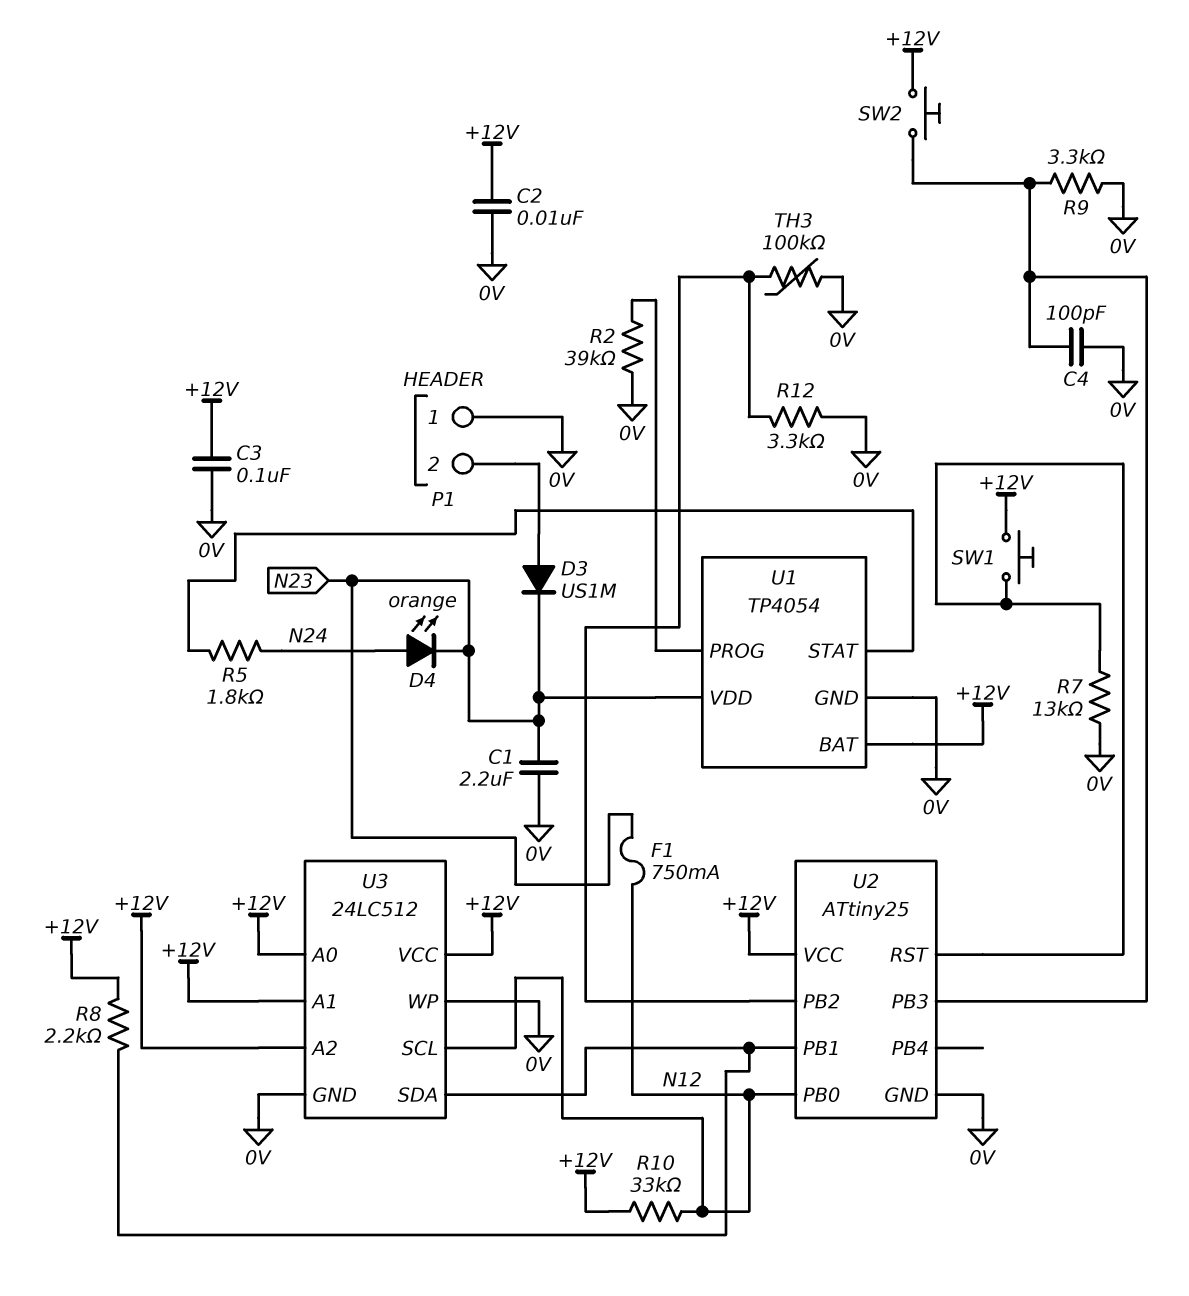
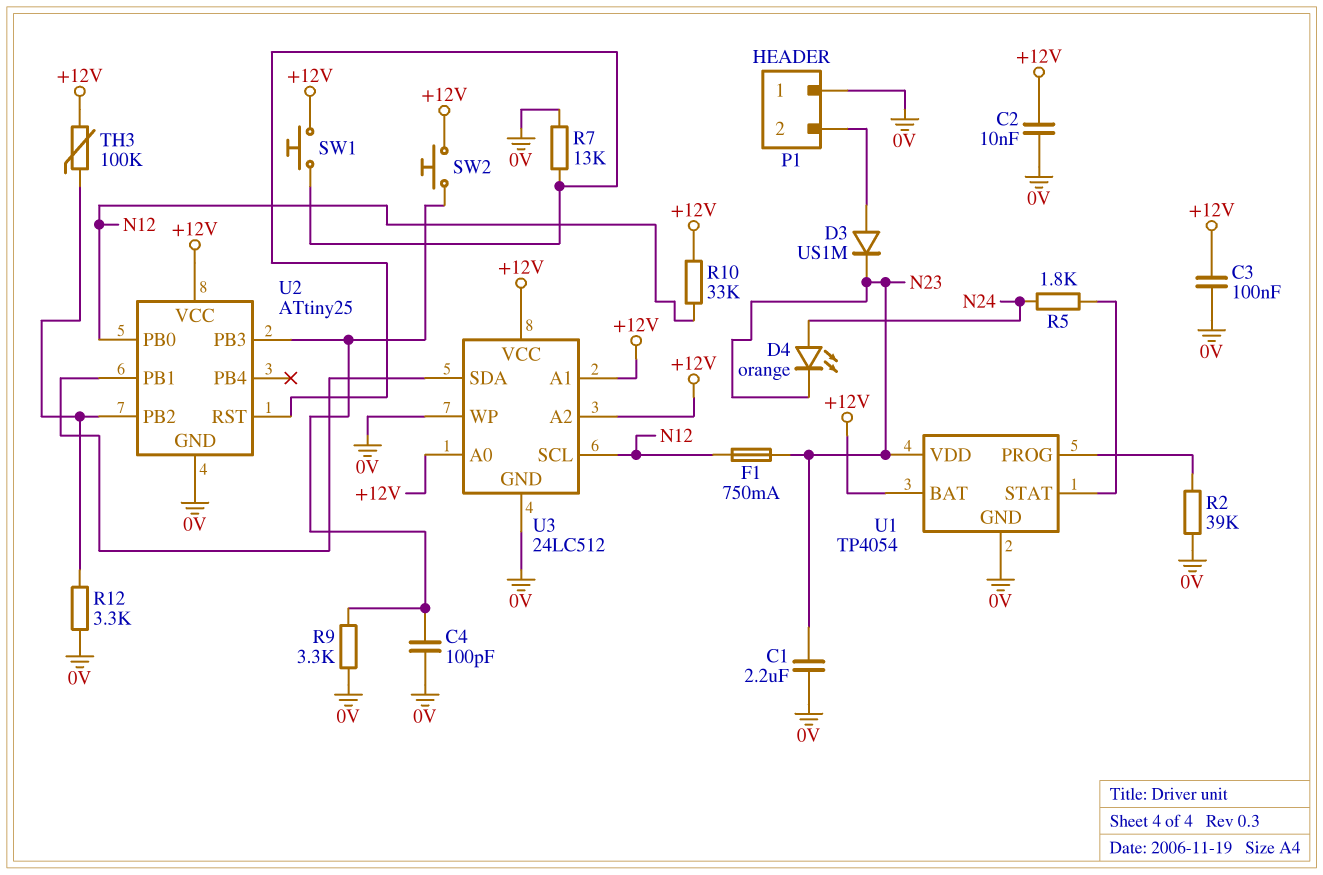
R8: 2.2k (+12V, U2/PB1) -> none
TH3: 100k (0V, U2/PB2) -> 100k (+12V, U2/PB2)

